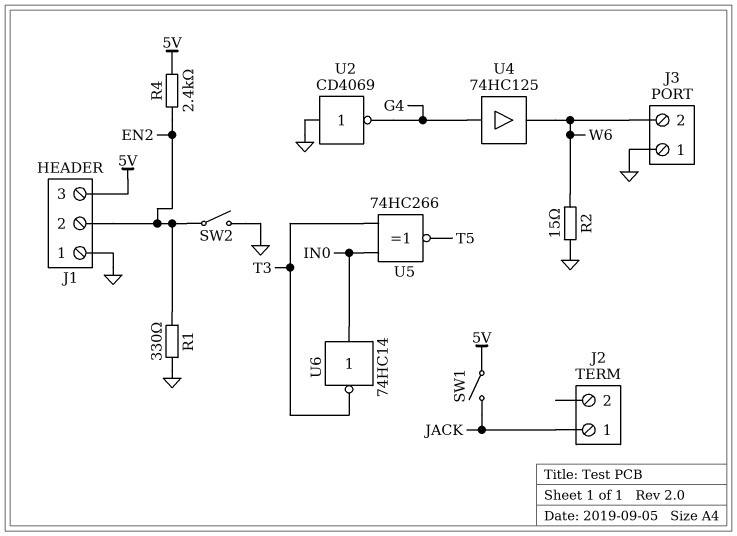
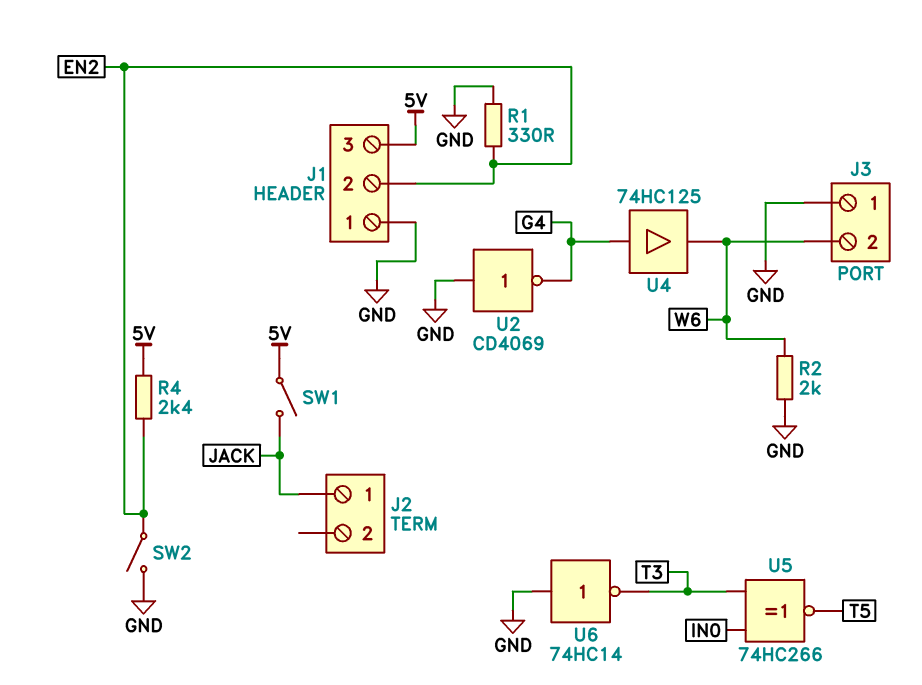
R2: 15 (GND, W6) -> 2k (GND, W6)
U6: NOT 74HC14 (in IN0, out T3) -> NOT 74HC14 (in GND, out T3)

